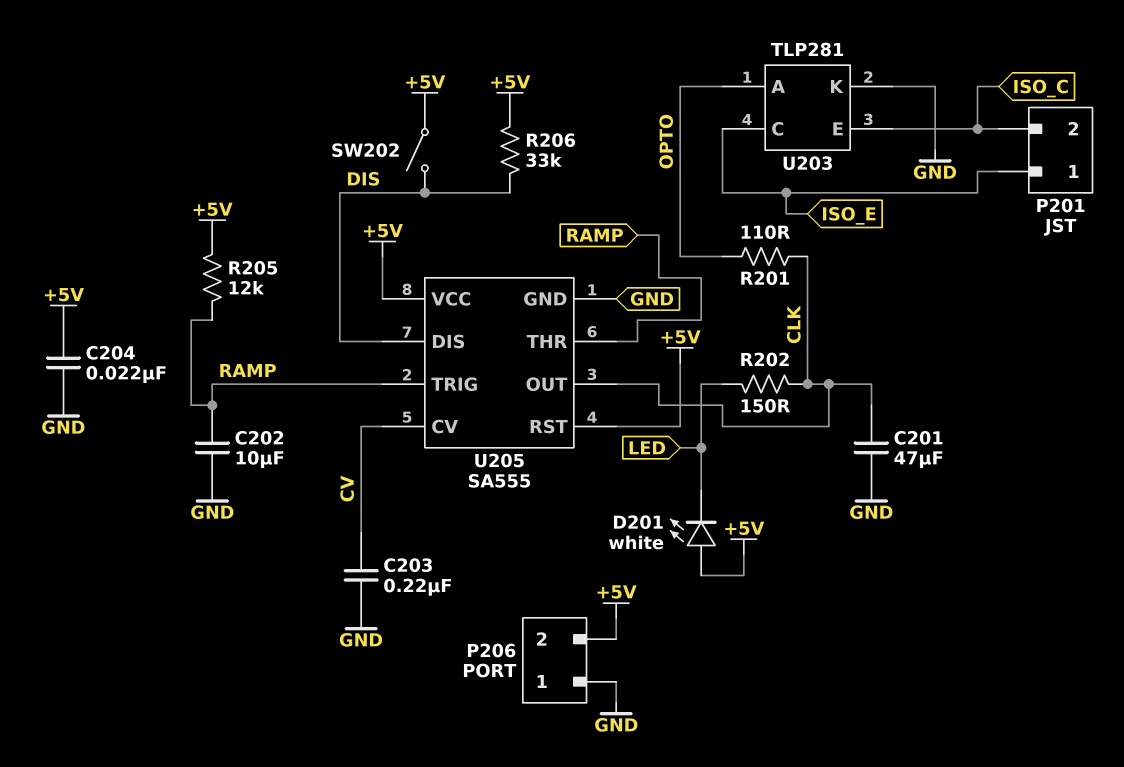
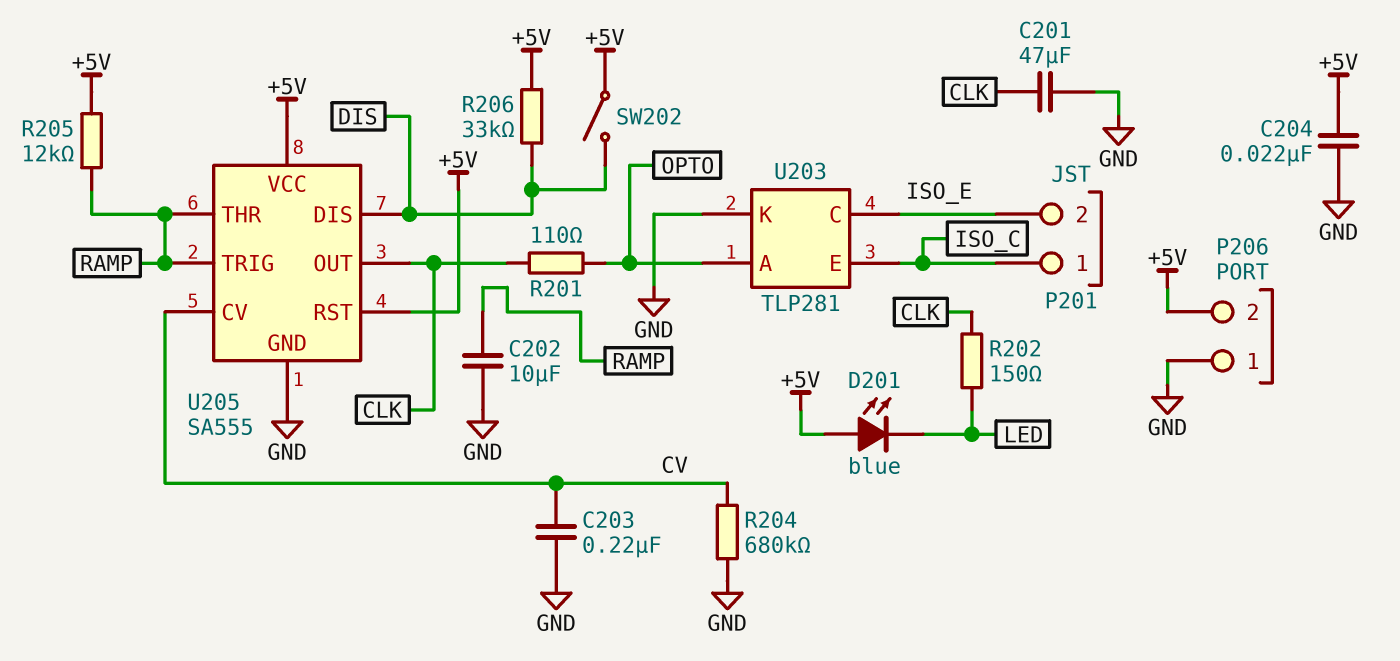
D201: LED white (A +5V, K LED) -> LED blue (A +5V, K LED)
P201 pin 1: ISO_E -> ISO_C
P201 pin 2: ISO_C -> ISO_E
R204: none -> 680k (CV, GND)

